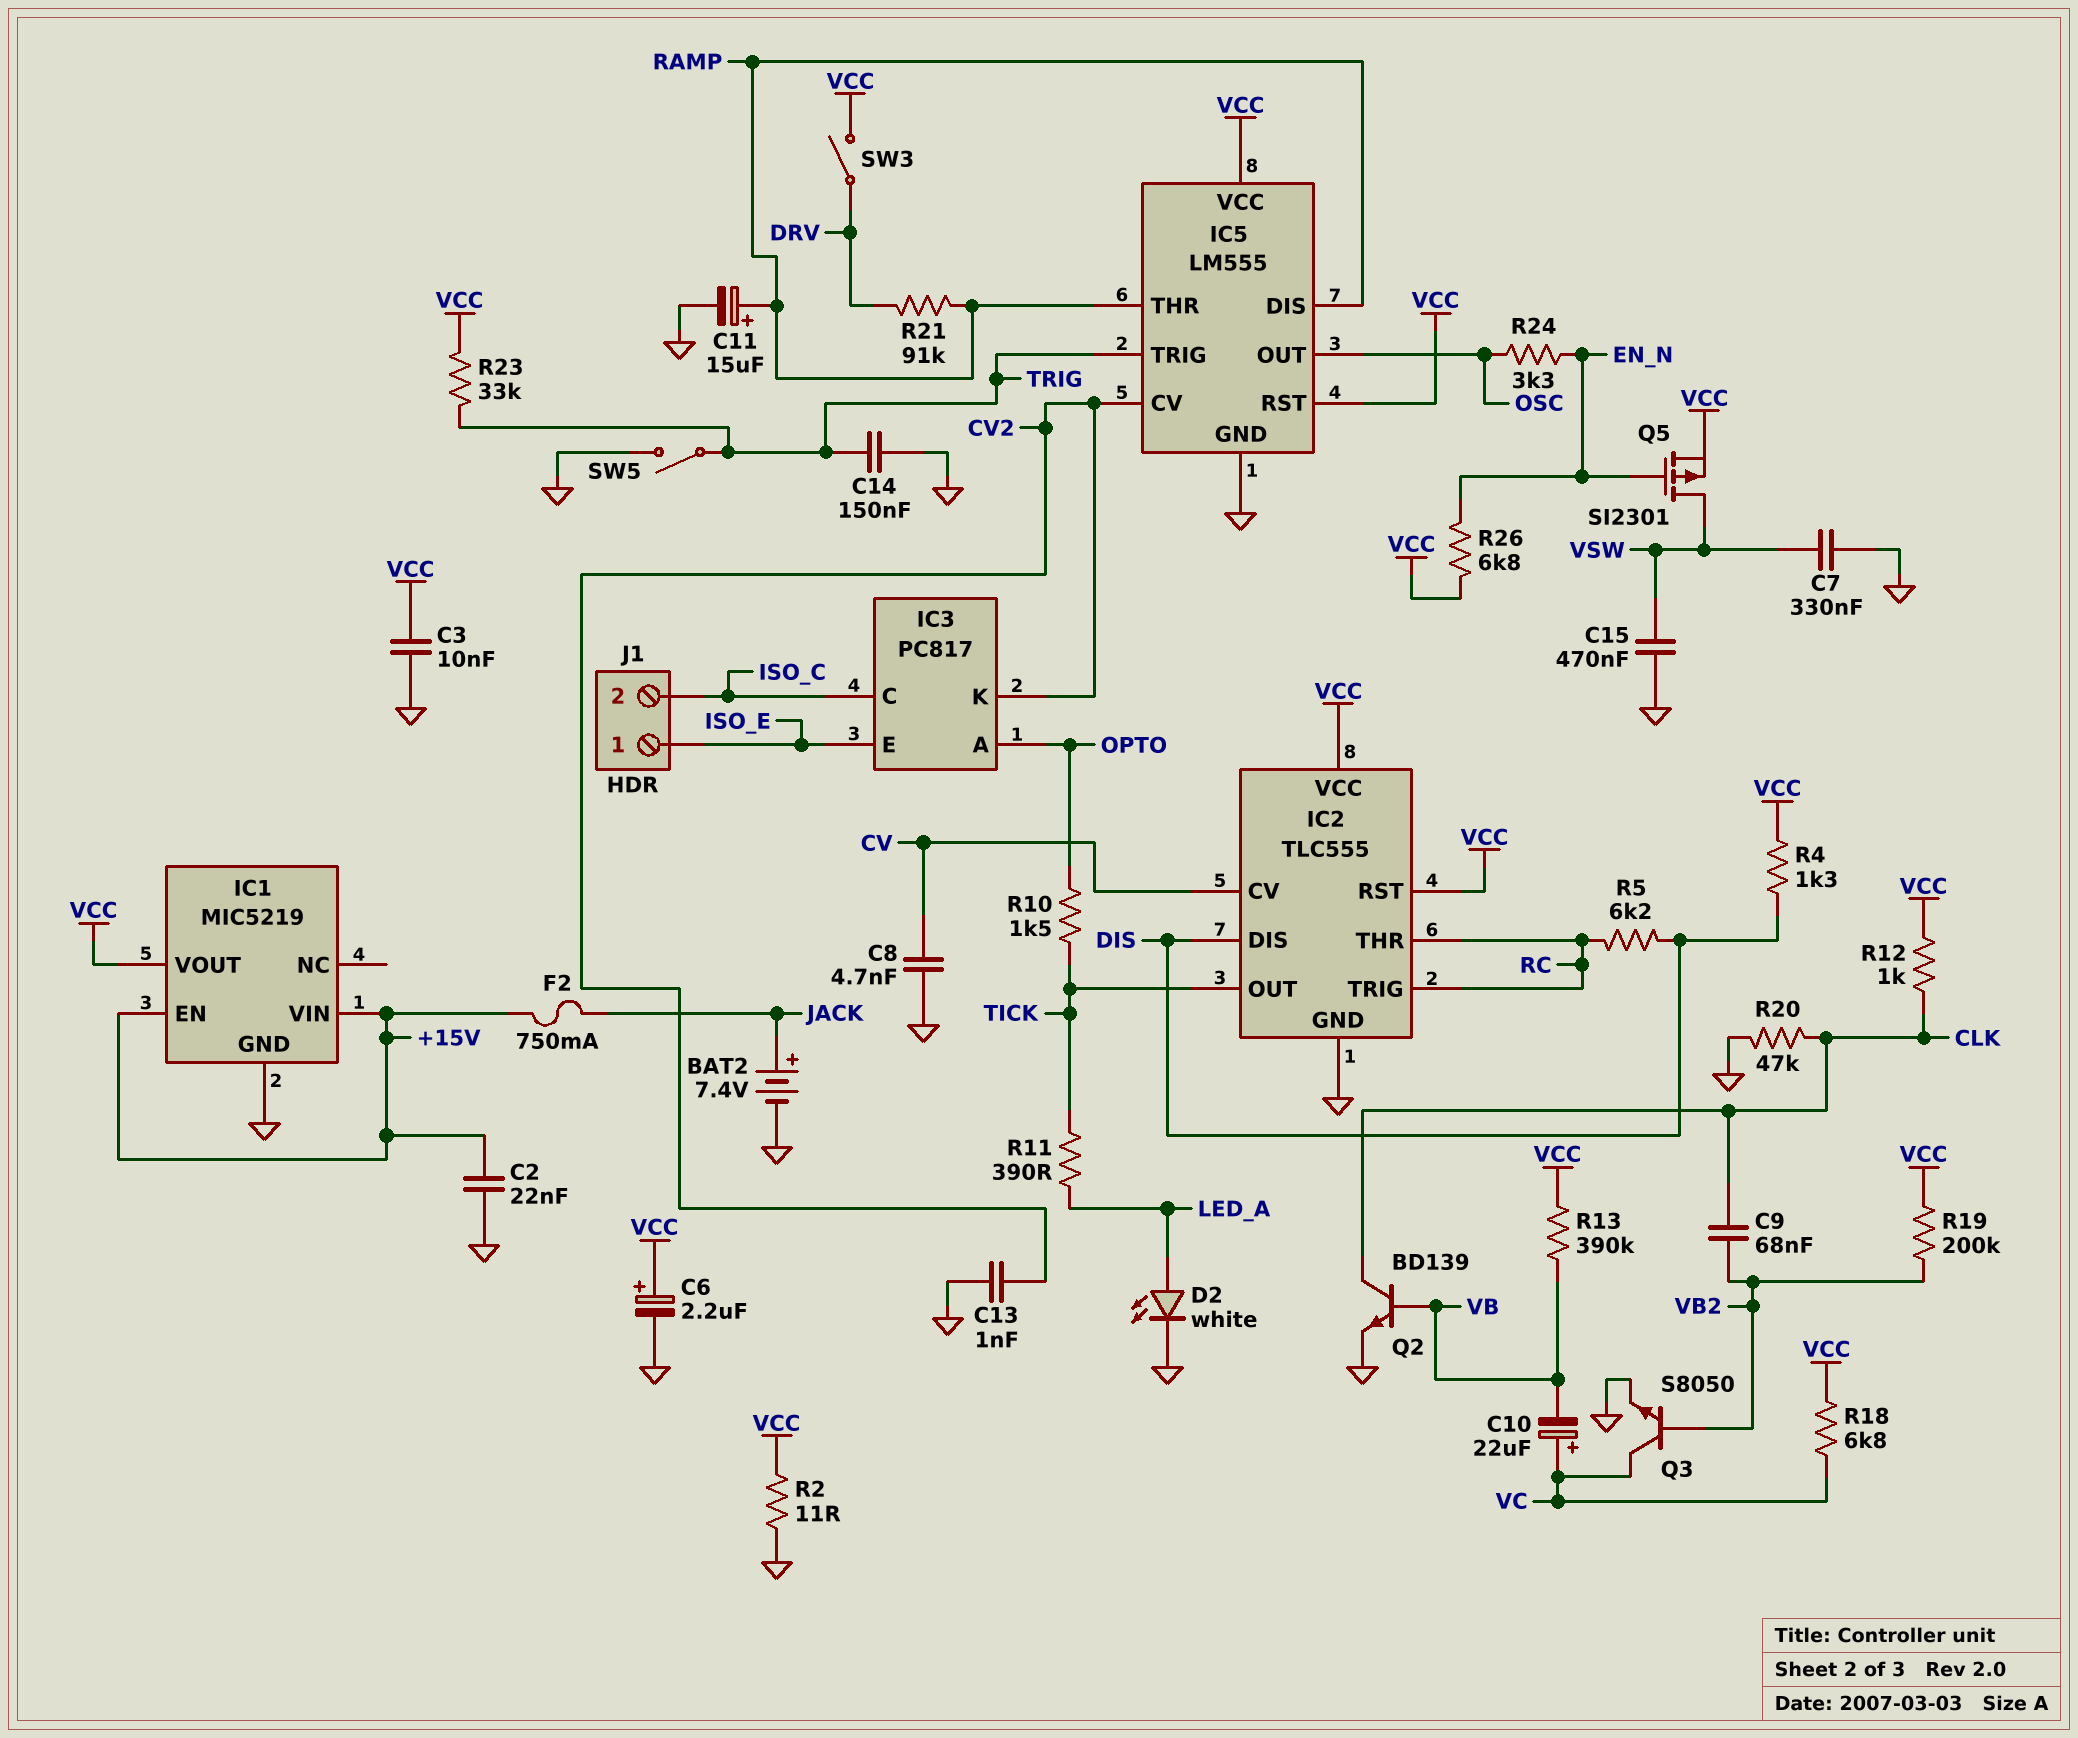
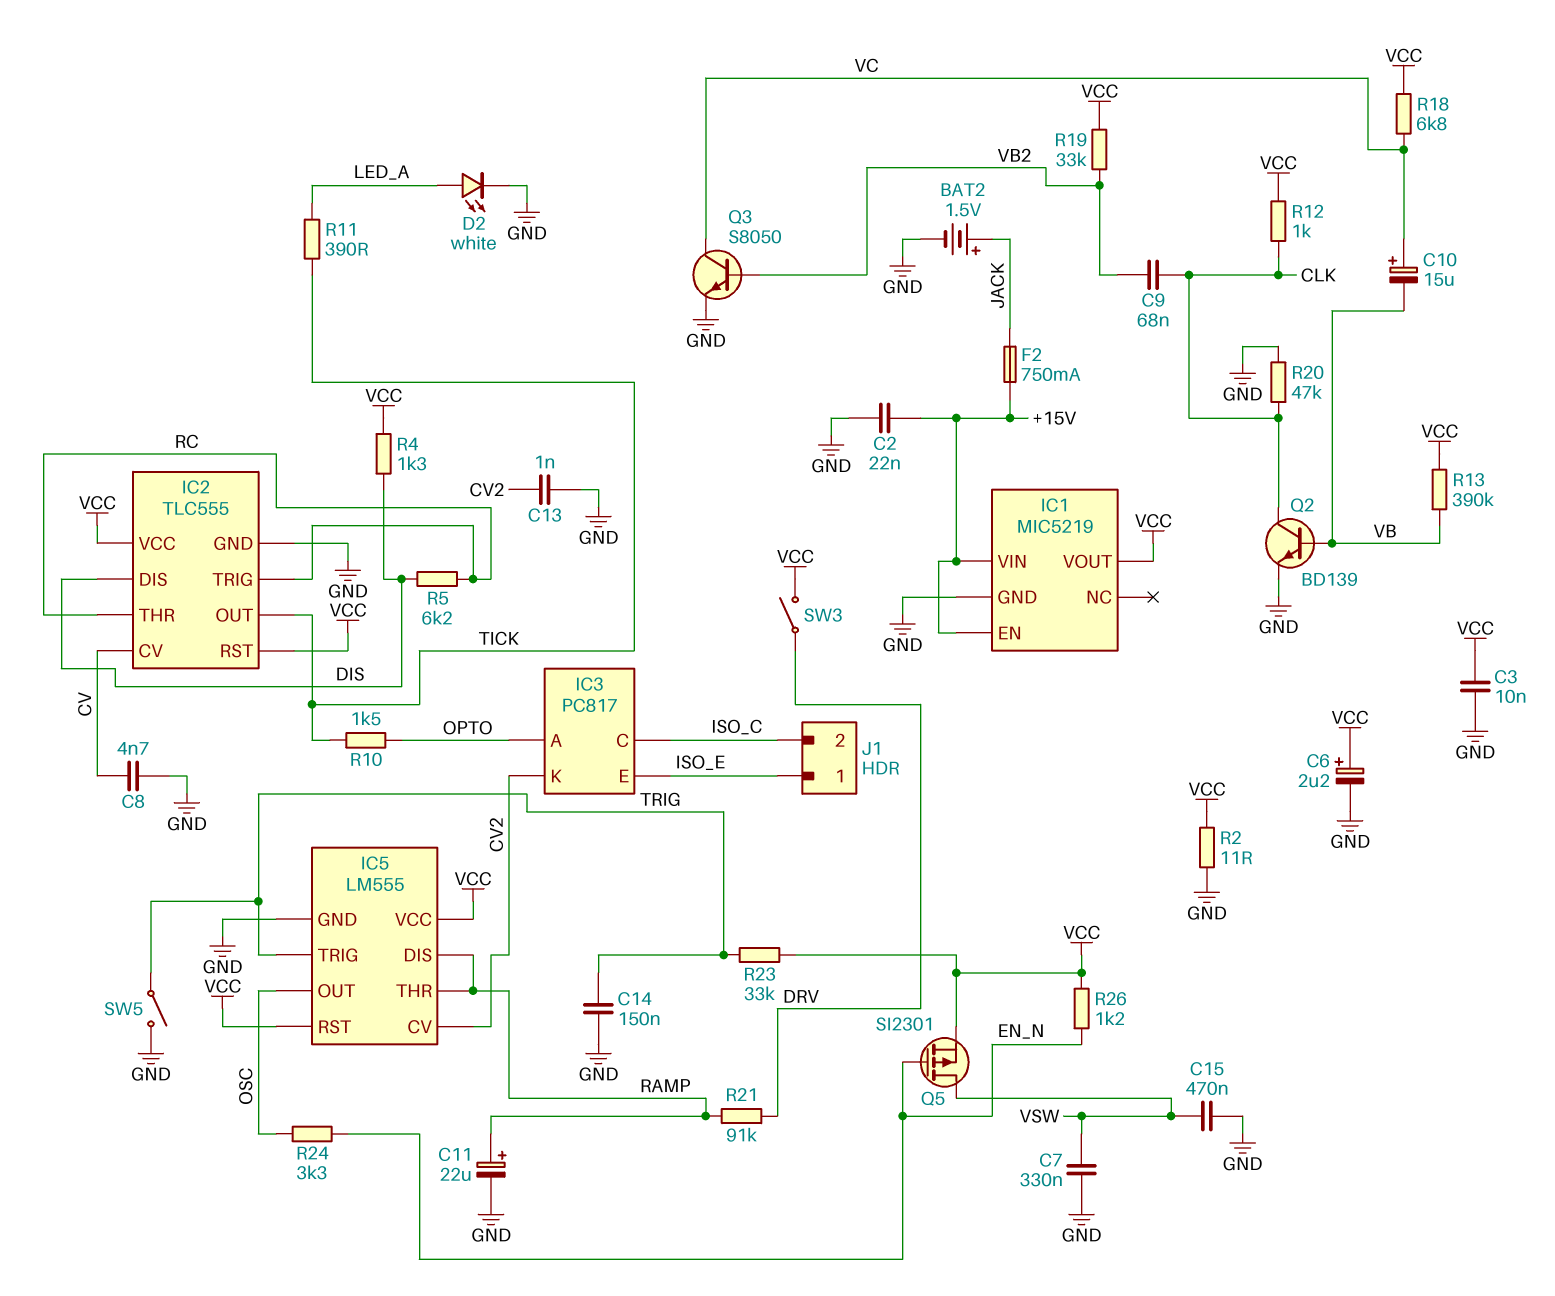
BAT2: 7.4V (plus JACK, minus GND) -> 1.5V (plus JACK, minus GND)
C10: 22uF (plus VC, minus VB) -> 15uF (plus VC, minus VB)
C11: 15uF (plus RAMP, minus GND) -> 22uF (plus RAMP, minus GND)
R19: 200k (VB2, VCC) -> 33k (VB2, VCC)
R26: 6.8k (EN_N, VCC) -> 1.2k (EN_N, VCC)

